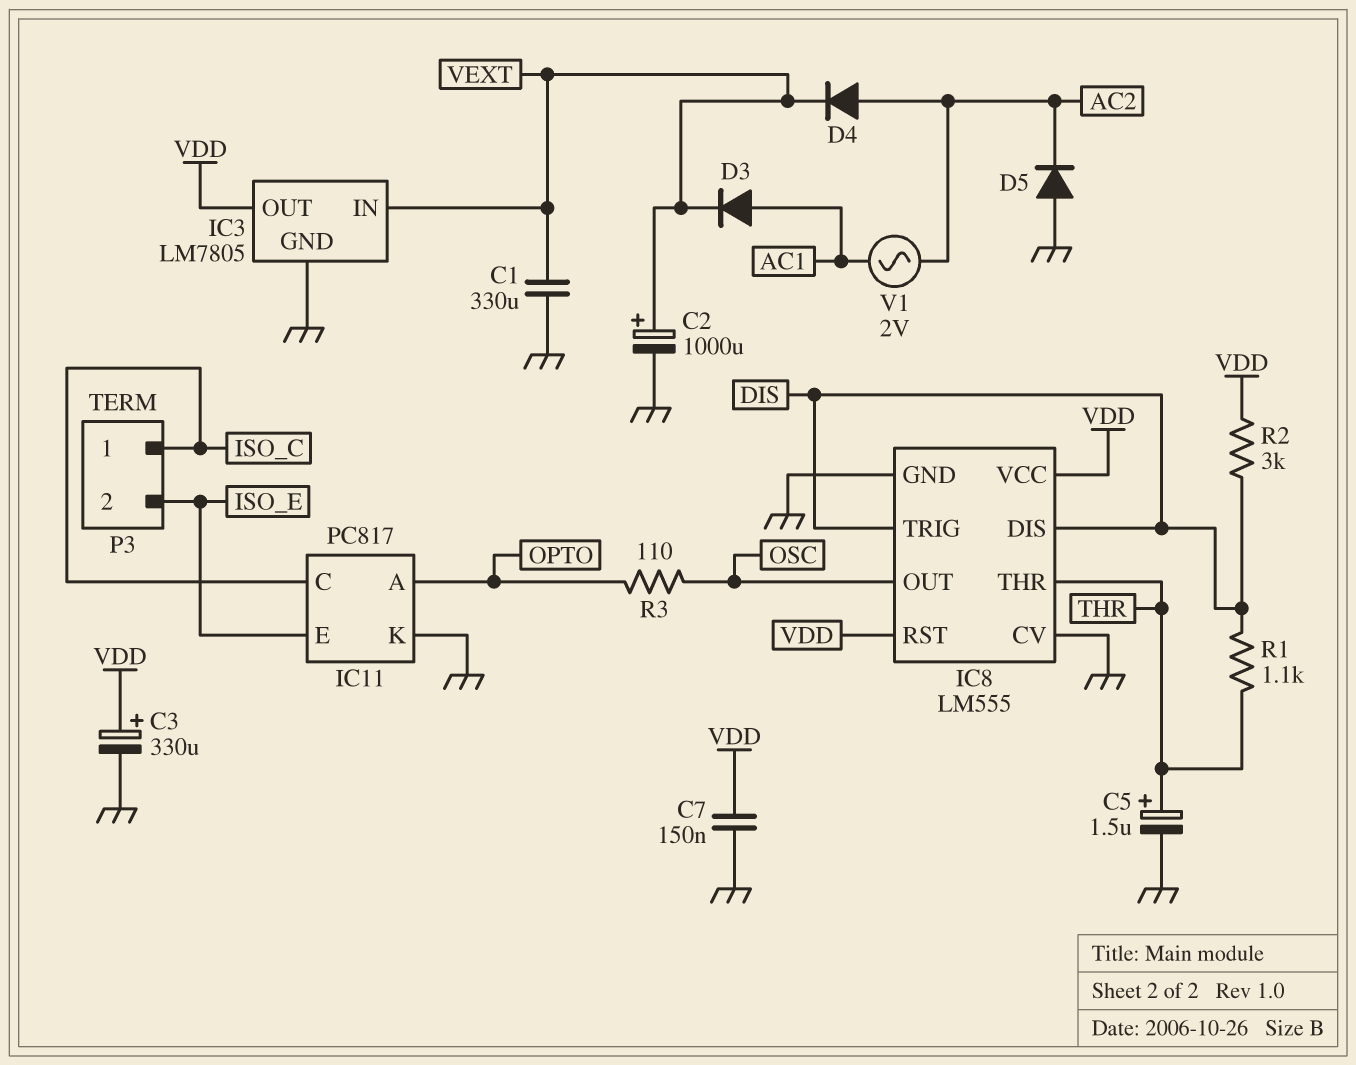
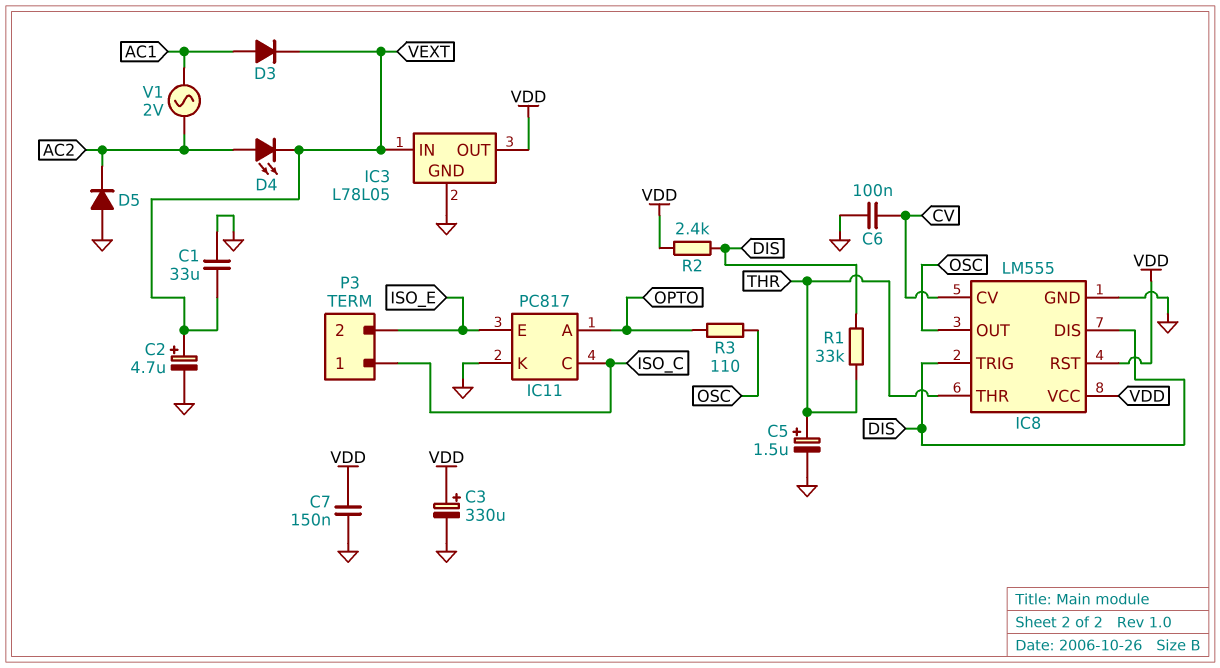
C1: 330uF (GND, VEXT) -> 33uF (GND, VEXT)
C2: 1000uF (plus VEXT, minus GND) -> 4.7uF (plus VEXT, minus GND)
C6: none -> 100nF (CV, GND)
D4: diode (A AC2, K VEXT) -> LED (A AC2, K VEXT)
IC3: LM7805 -> L78L05
IC8 pin CV: GND -> CV
R1: 1.1k (DIS, THR) -> 33k (DIS, THR)
R2: 3k (DIS, VDD) -> 2.4k (DIS, VDD)

